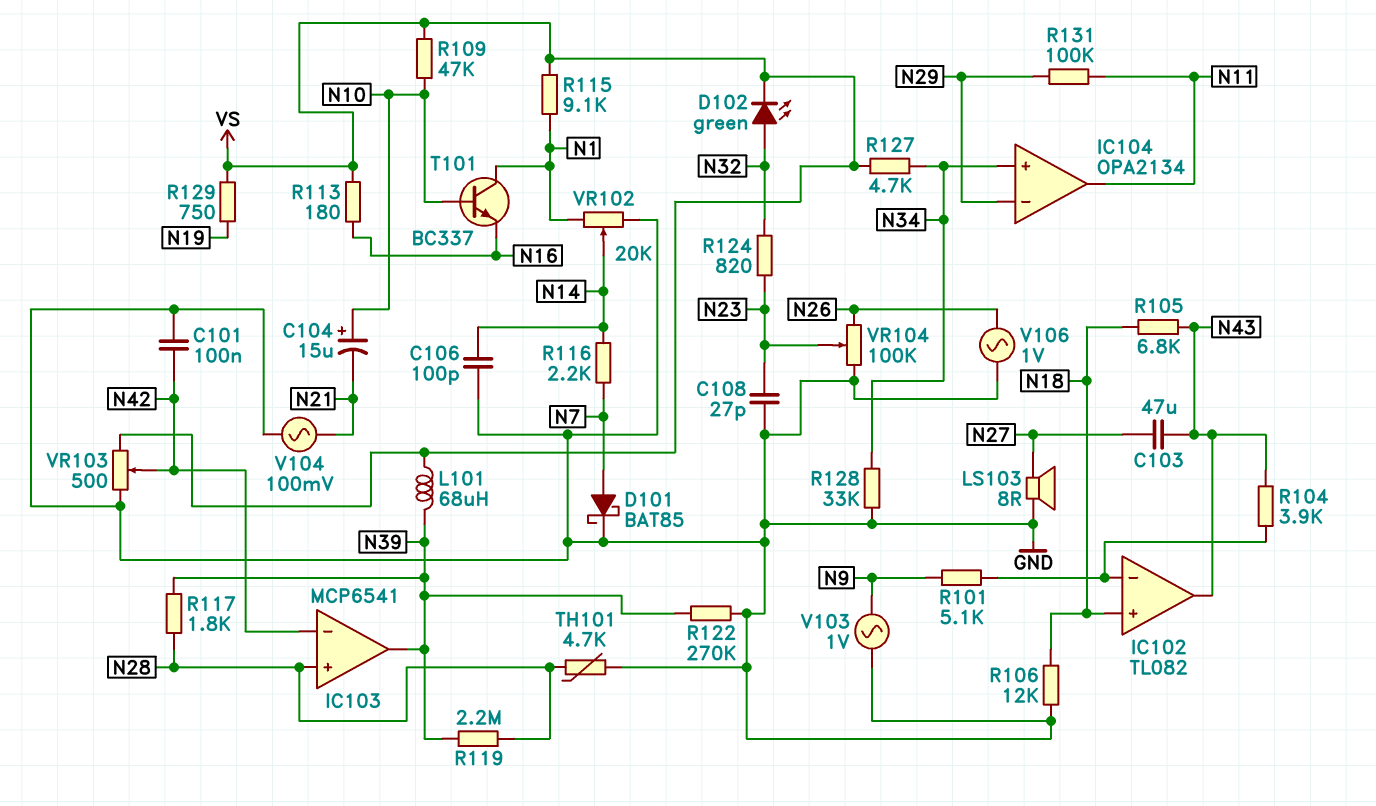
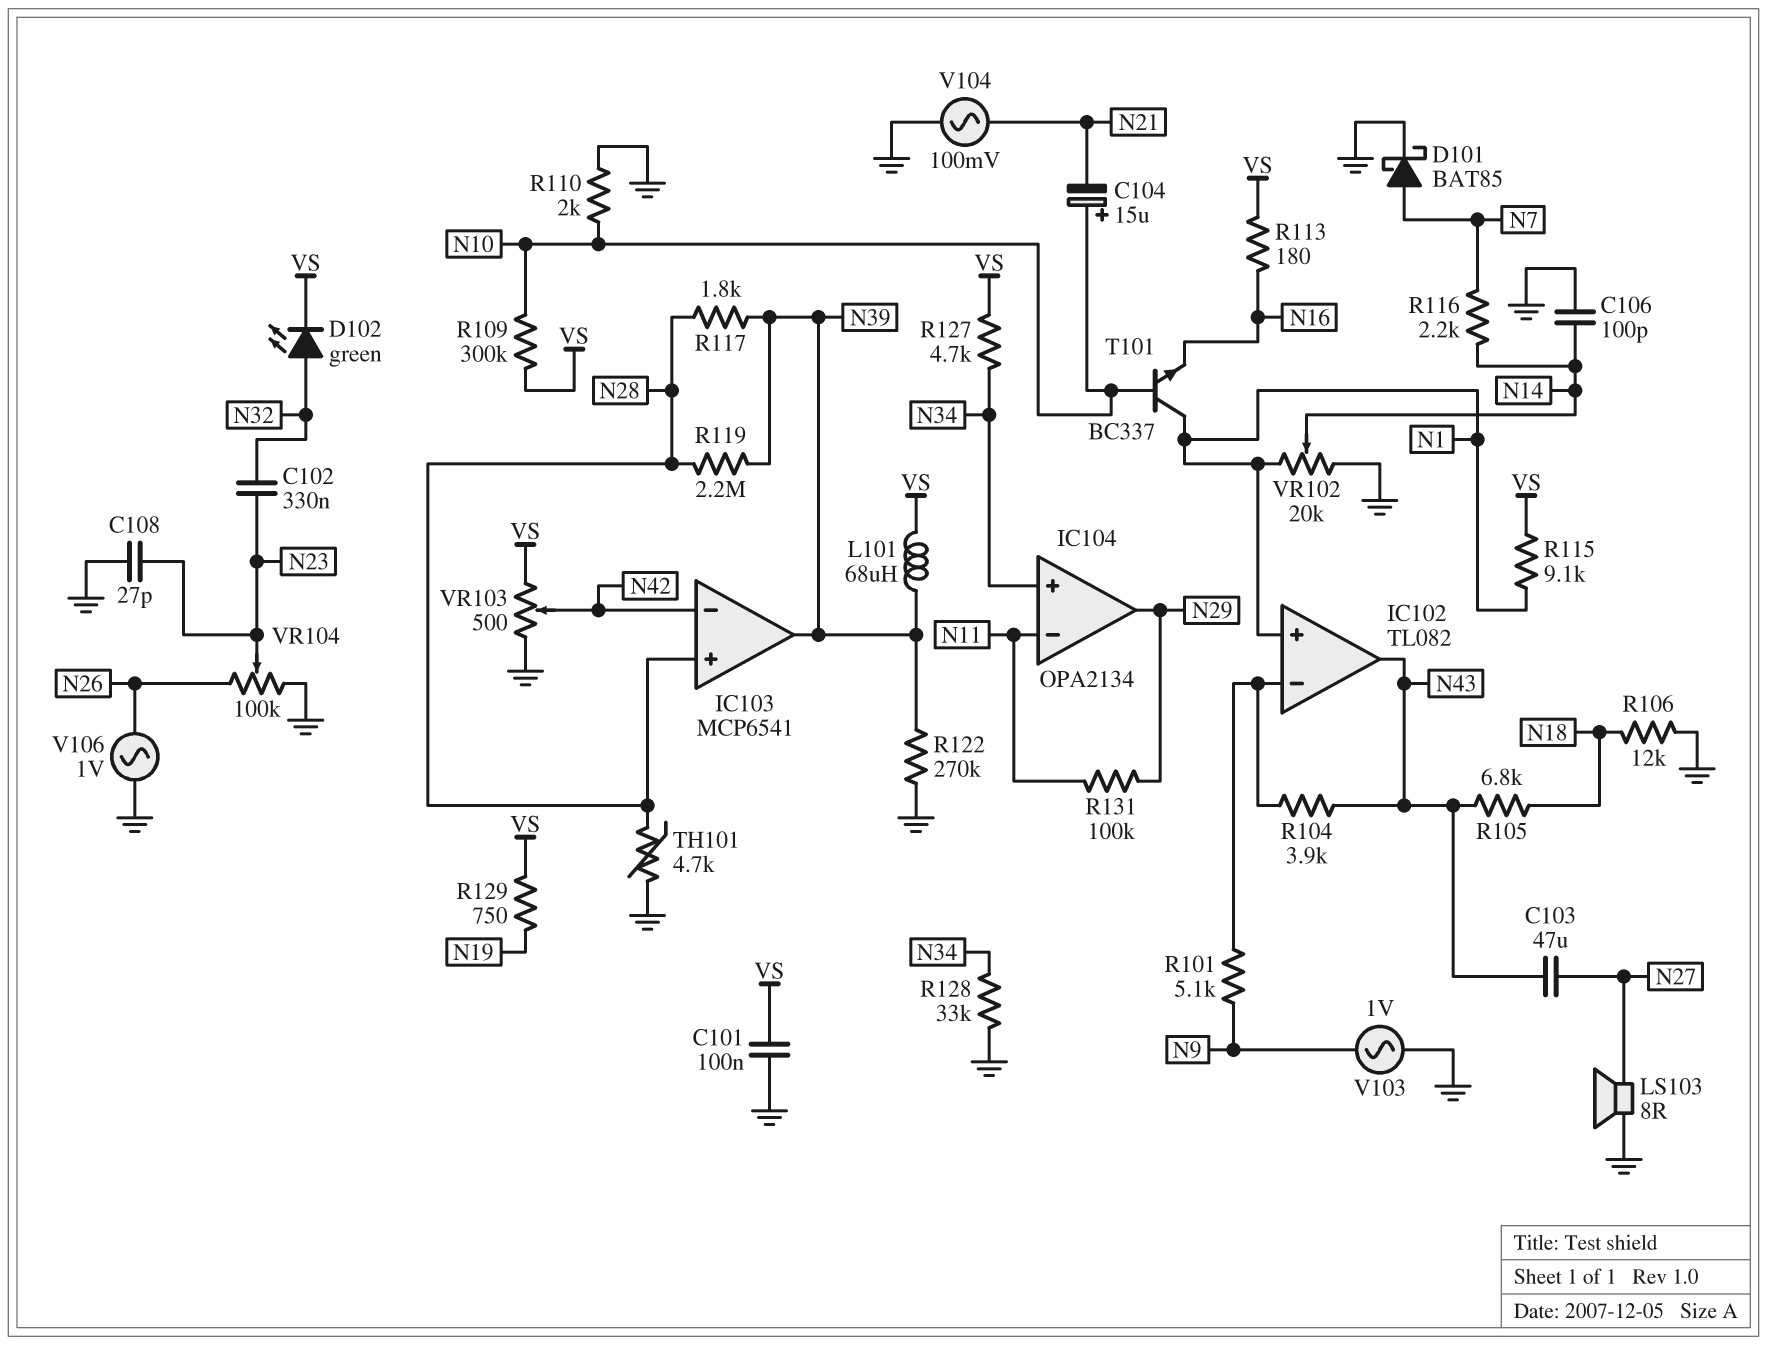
C101: 100nF (GND, N42) -> 100nF (GND, VS)
C102: none -> 330nF (N23, N32)
IC102 pin in+: N18 -> N1
IC104 pin in-: N29 -> N11
IC104 pin out: N11 -> N29
R109: 47k (N10, VS) -> 300k (N10, VS)
R110: none -> 2k (GND, N10)
R124: 820 (N23, N32) -> none

